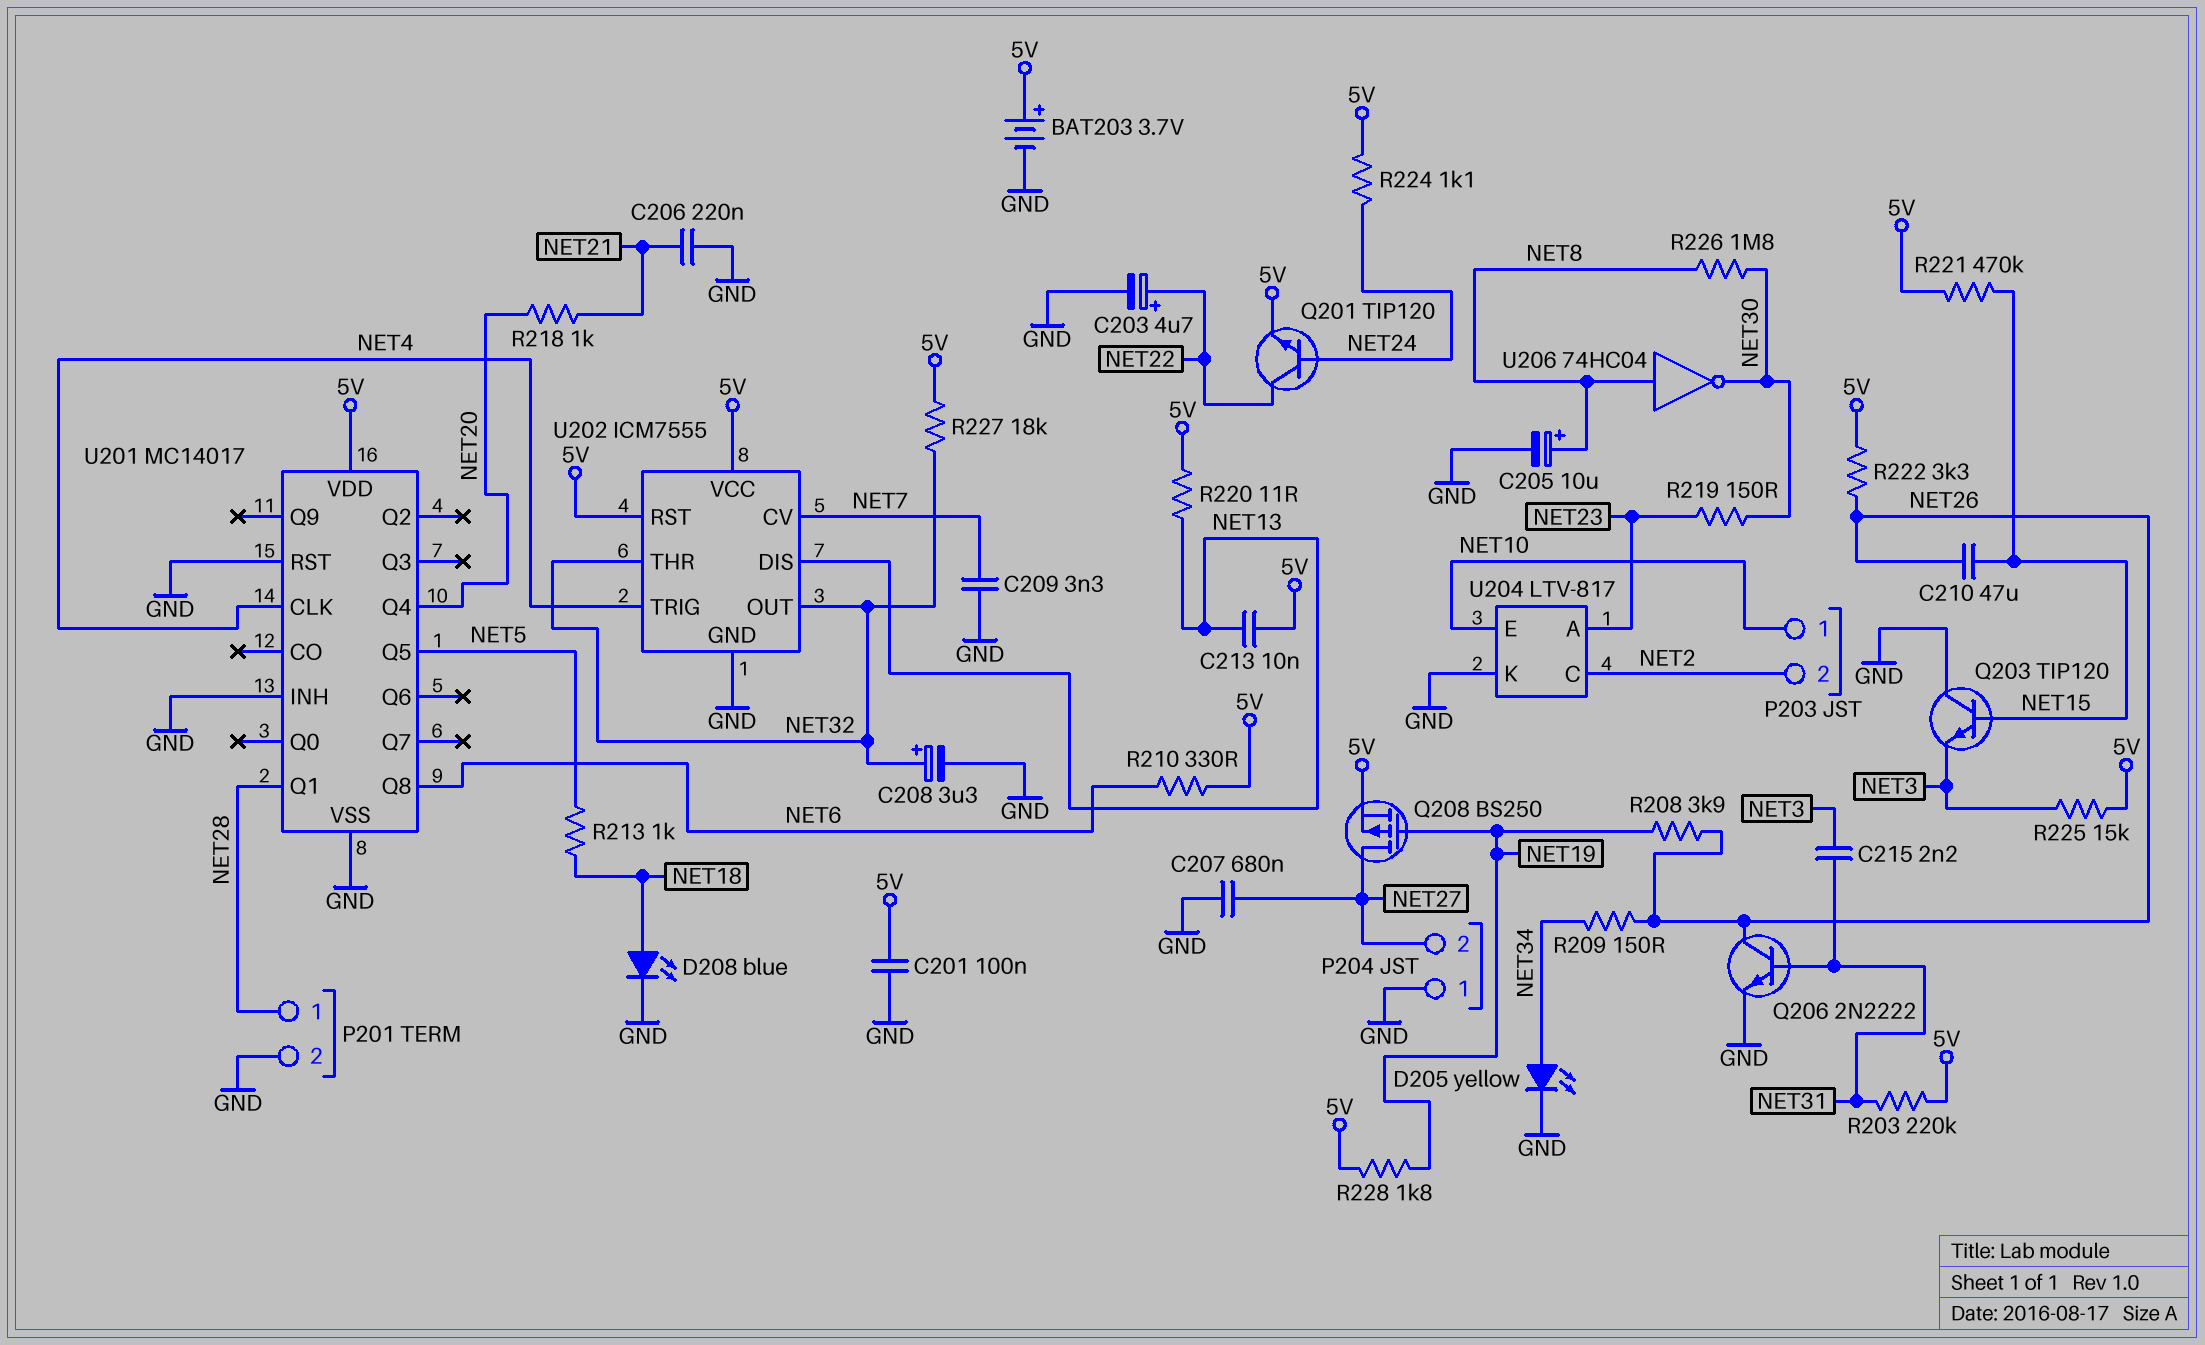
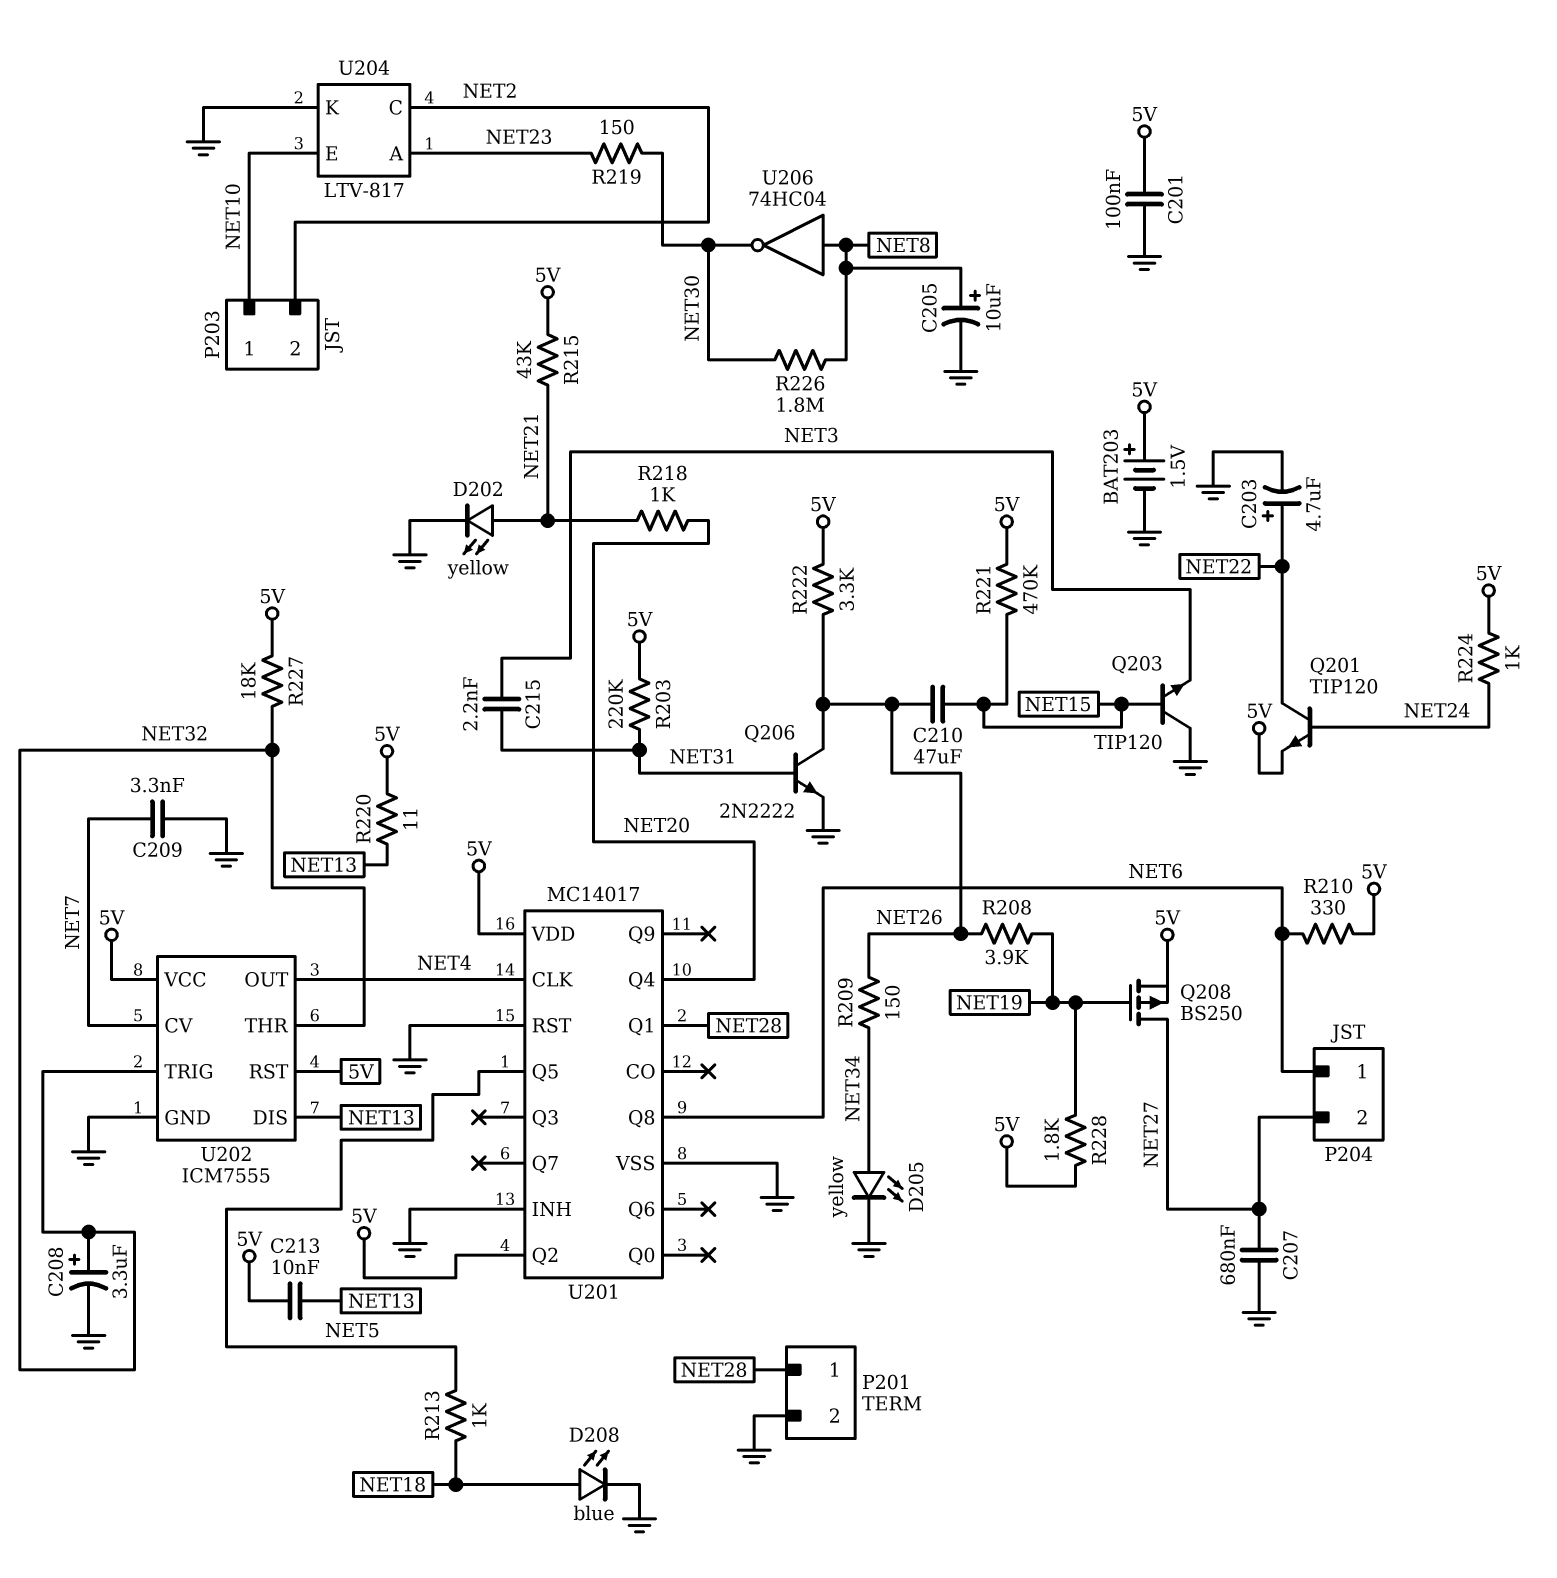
BAT203: 3.7V (plus 5V, minus GND) -> 1.5V (plus 5V, minus GND)
C206: 220nF (GND, NET21) -> none
D202: none -> LED yellow (A NET21, K GND)
P204 pin 1: GND -> NET6
R215: none -> 43k (5V, NET21)
R224: 1.1k (5V, NET24) -> 1k (5V, NET24)
R225: 15k (5V, NET3) -> none
U201 pin Q2: none -> 5V
U202 pin OUT: NET32 -> NET4
U202 pin TRIG: NET4 -> NET32

